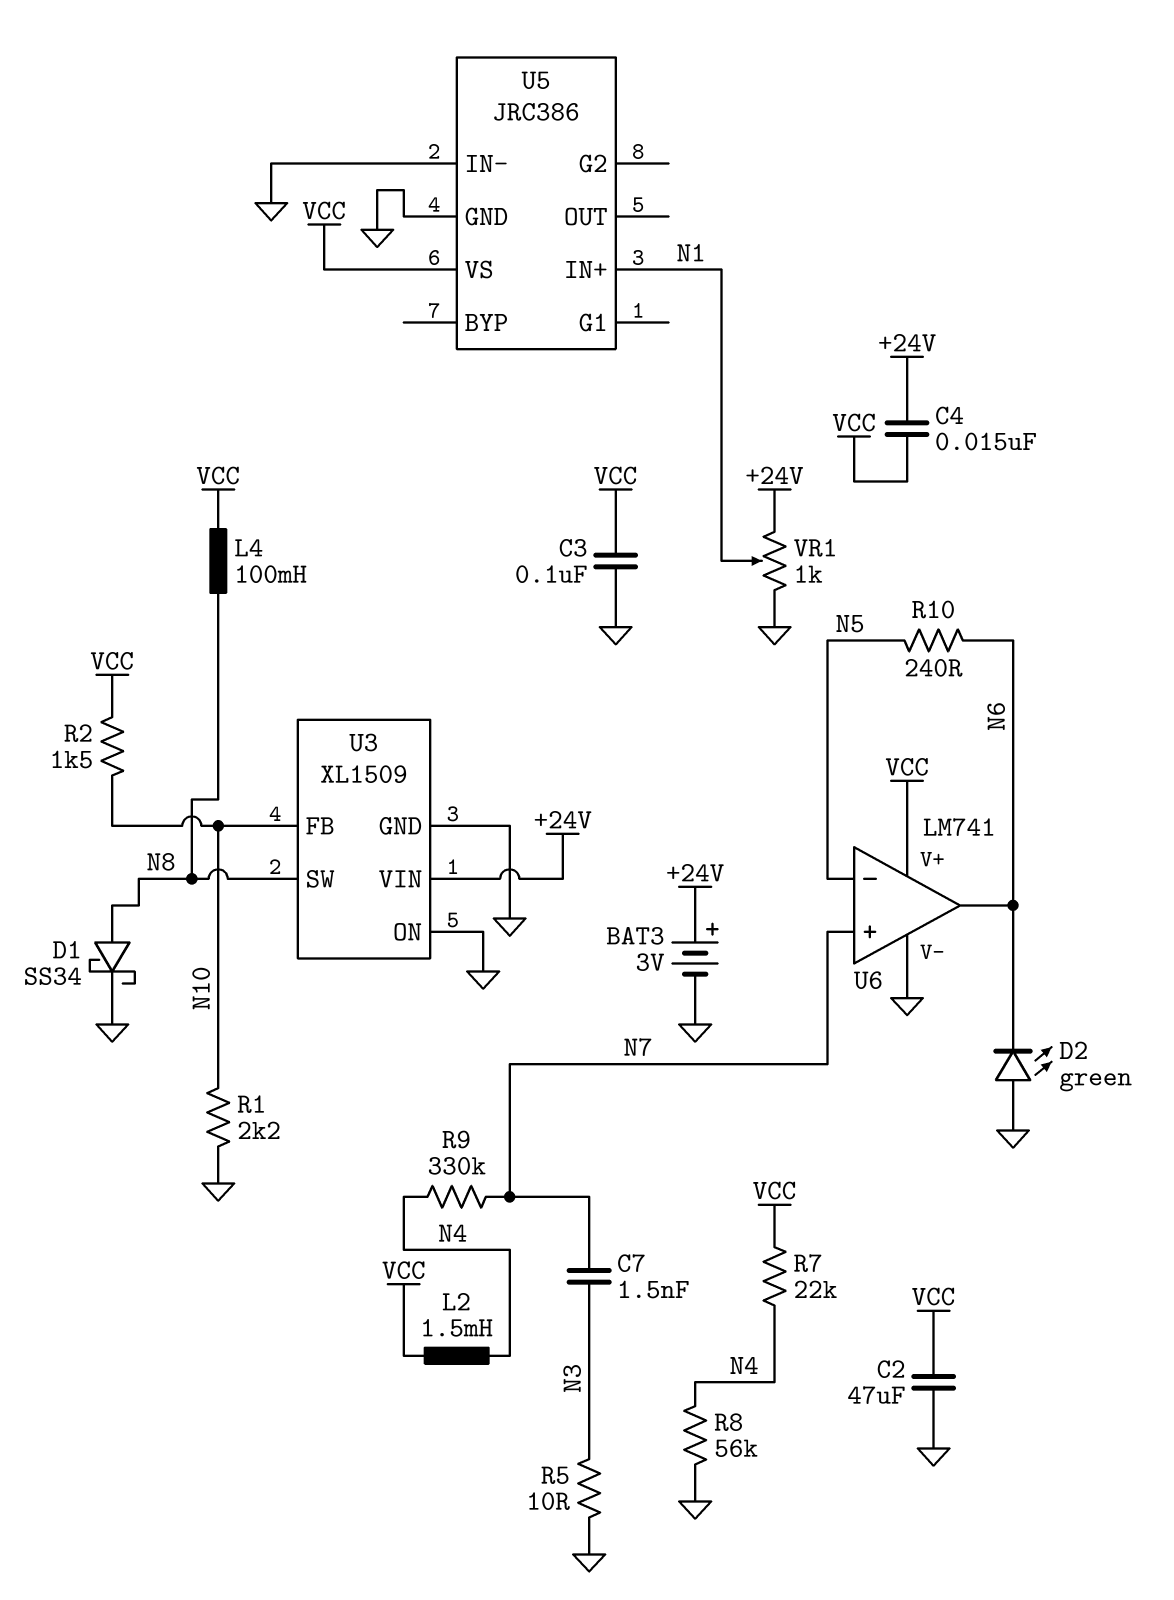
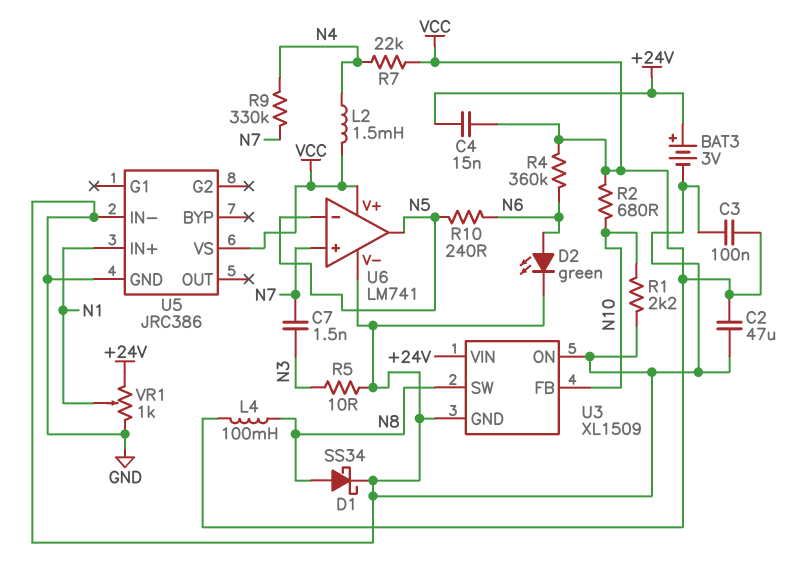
D2: LED green (A GND, K N6) -> LED green (A N6, K GND)
R2: 1.5k (N10, VCC) -> 680 (N10, VCC)
R4: none -> 360k (N6, VCC)
R8: 56k (GND, N4) -> none
U6 pin out: N6 -> N5

